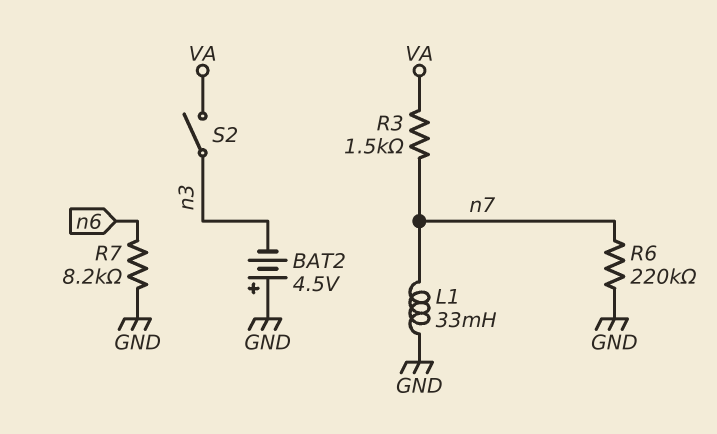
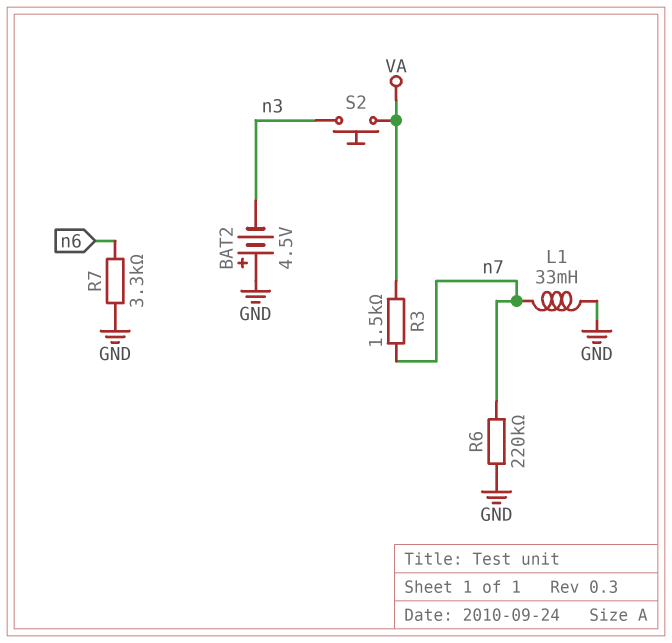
R7: 8.2k (GND, n6) -> 3.3k (GND, n6)
S2: switch (VA, n3) -> button (VA, n3)

